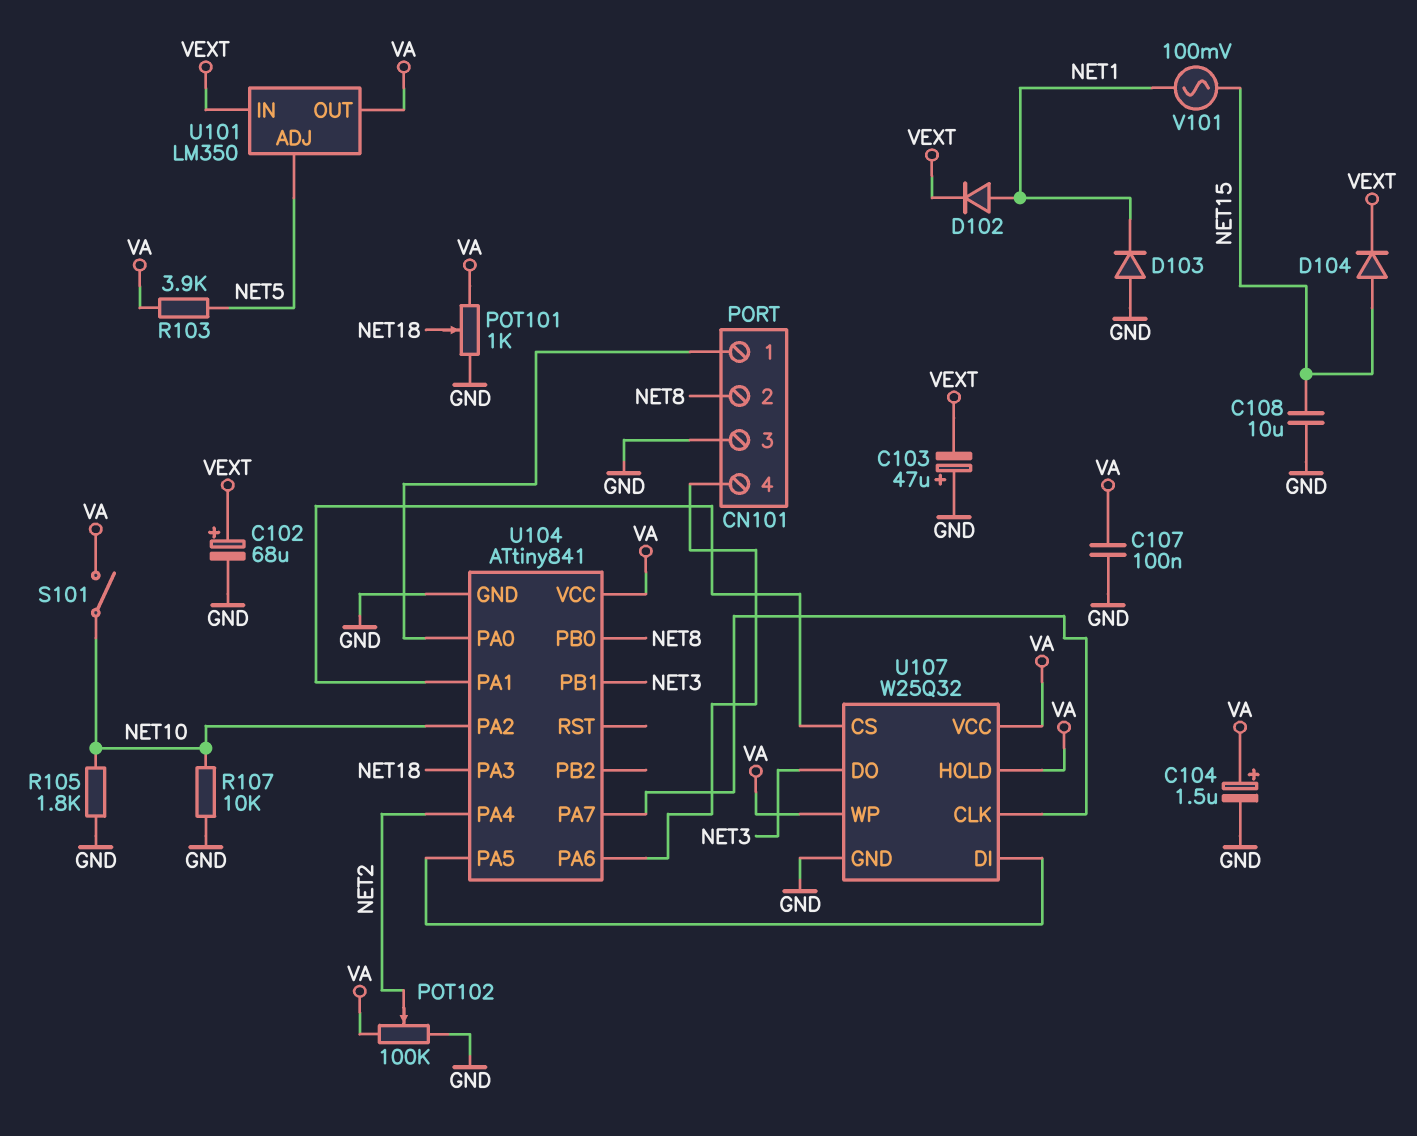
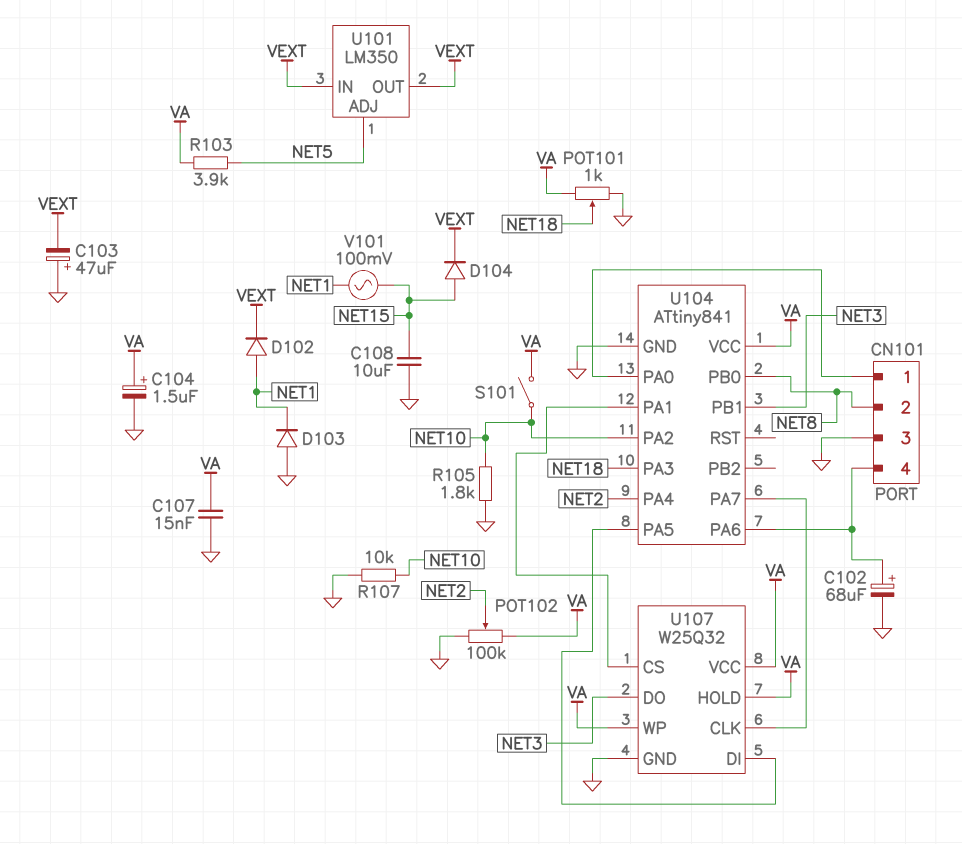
C102: 68uF (plus VEXT, minus GND) -> 68uF (plus CN101/4, minus GND)
C107: 100nF (GND, VA) -> 15nF (GND, VA)
U101 pin OUT: VA -> VEXT

